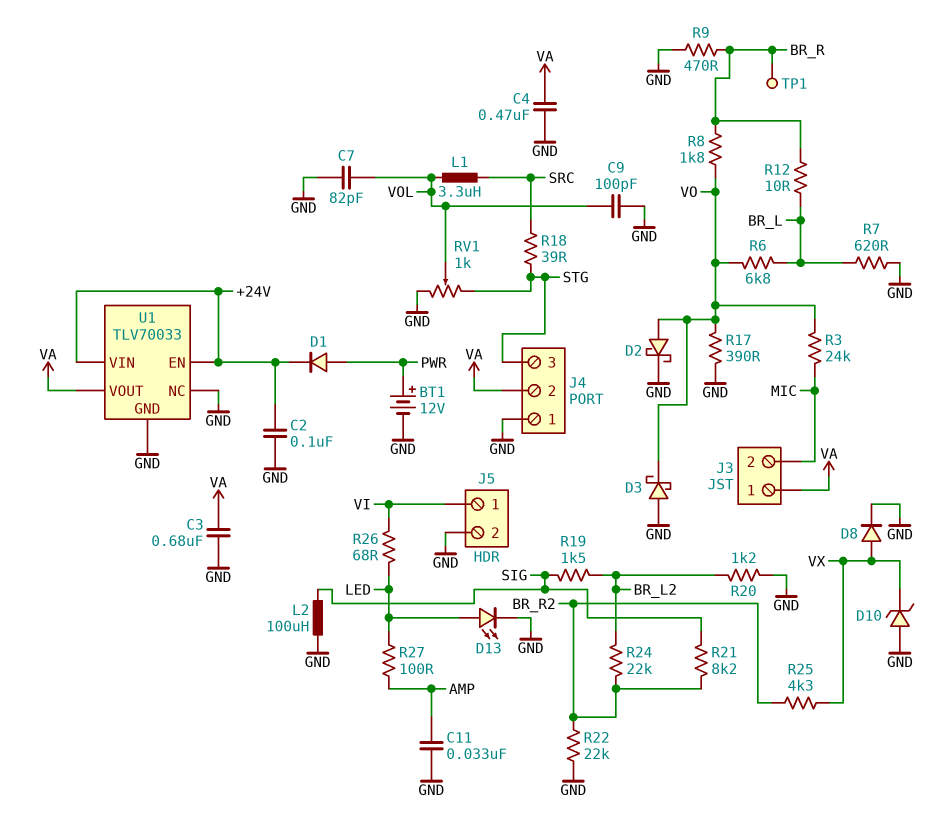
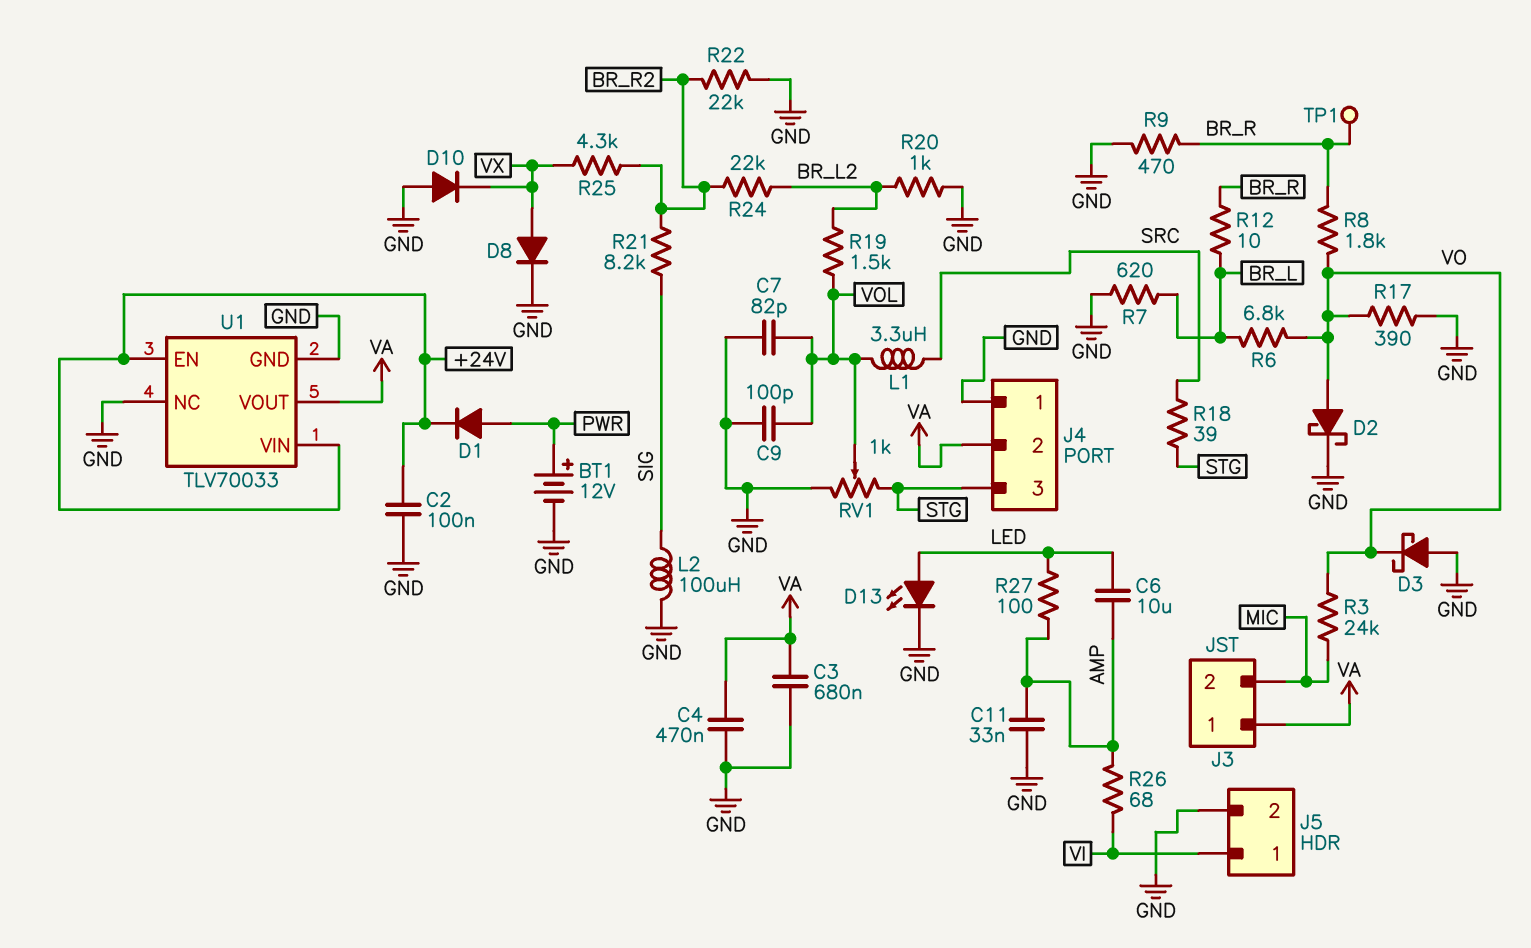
C6: none -> 10uF (AMP, LED)
D10: zener (A GND, K VX) -> diode (A GND, K VX)
R19: 1.5k (BR_L2, SIG) -> 1.5k (BR_L2, VOL)
R20: 1.2k (BR_L2, GND) -> 1k (BR_L2, GND)
R26: 68 (LED, VI) -> 68 (AMP, VI)

